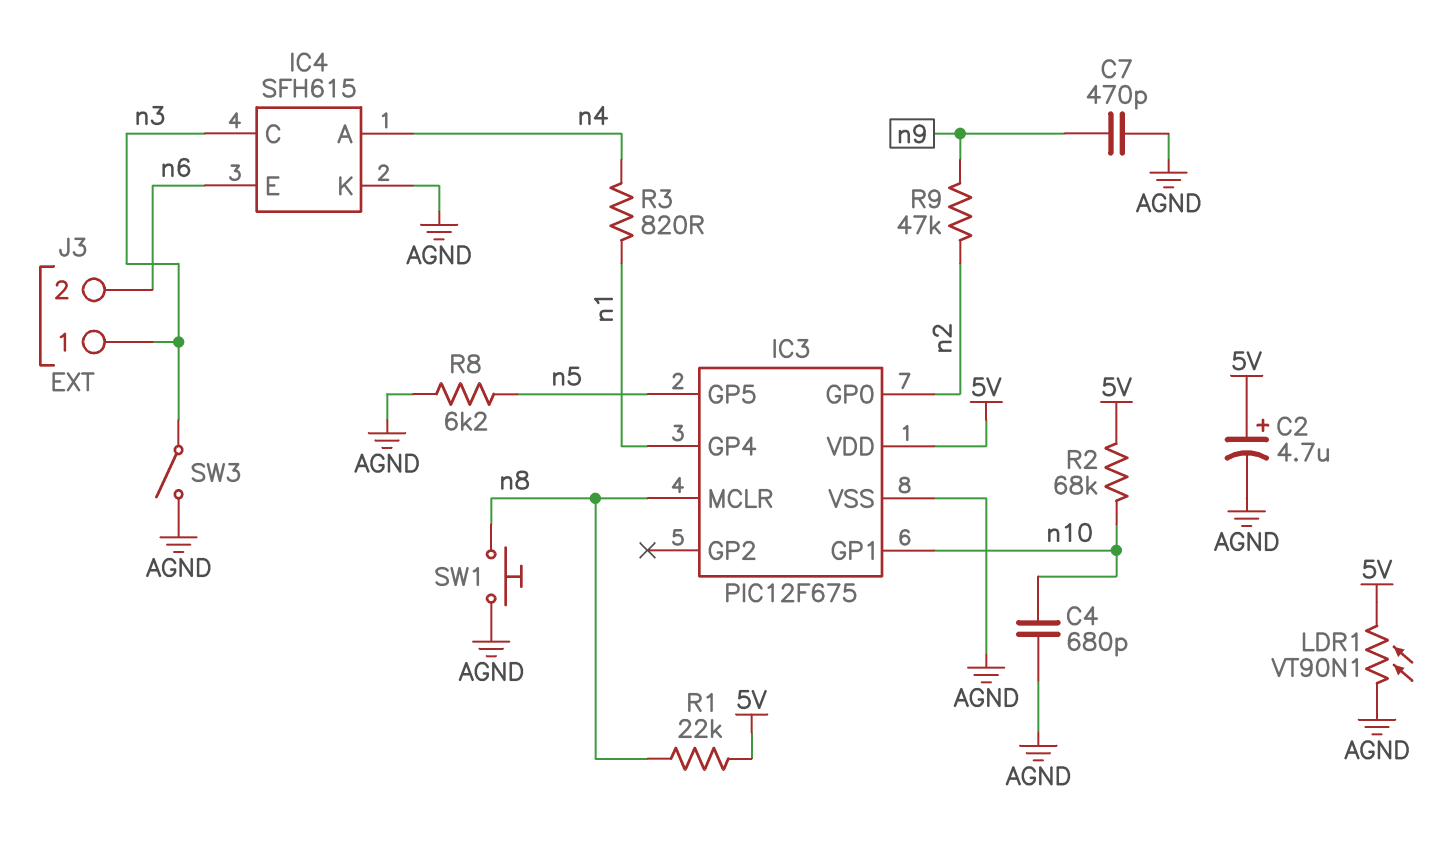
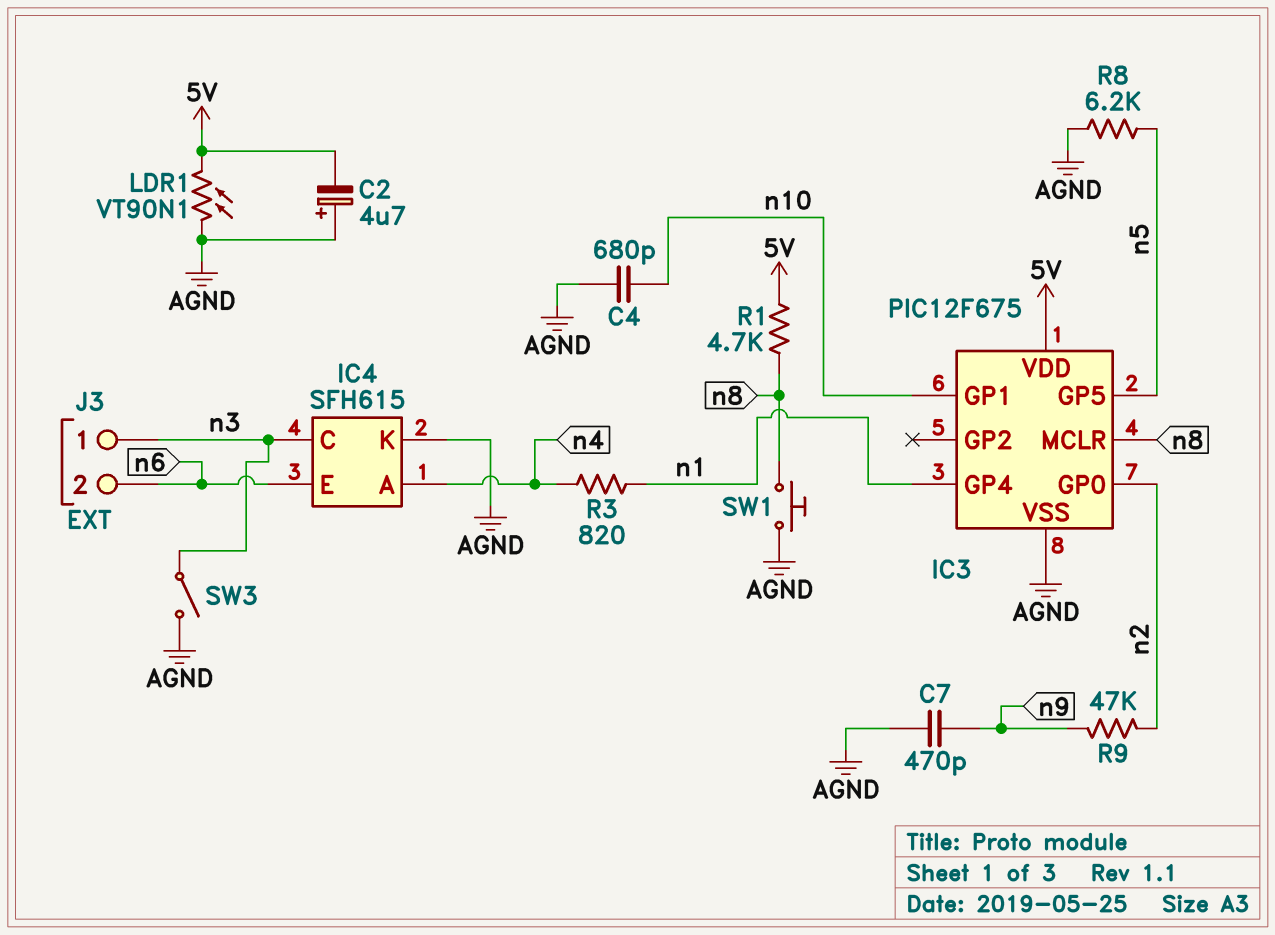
C2: 4.7uF (plus 5V, minus AGND) -> 4.7uF (plus AGND, minus 5V)
R1: 22k (5V, n8) -> 4.7k (5V, n8)
R2: 68k (5V, n10) -> none

